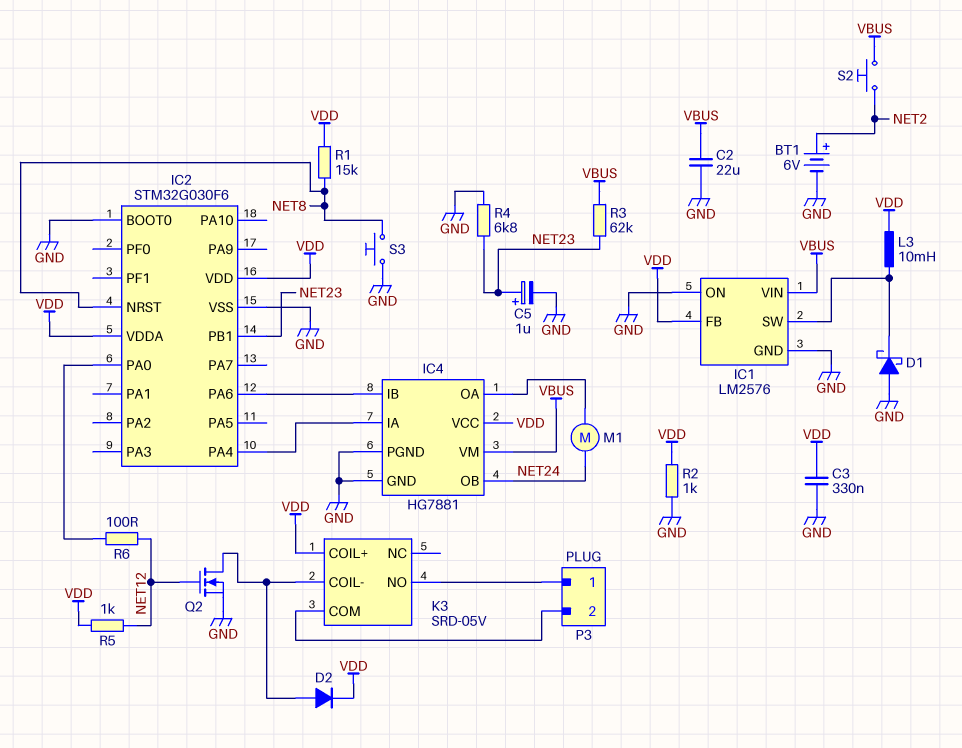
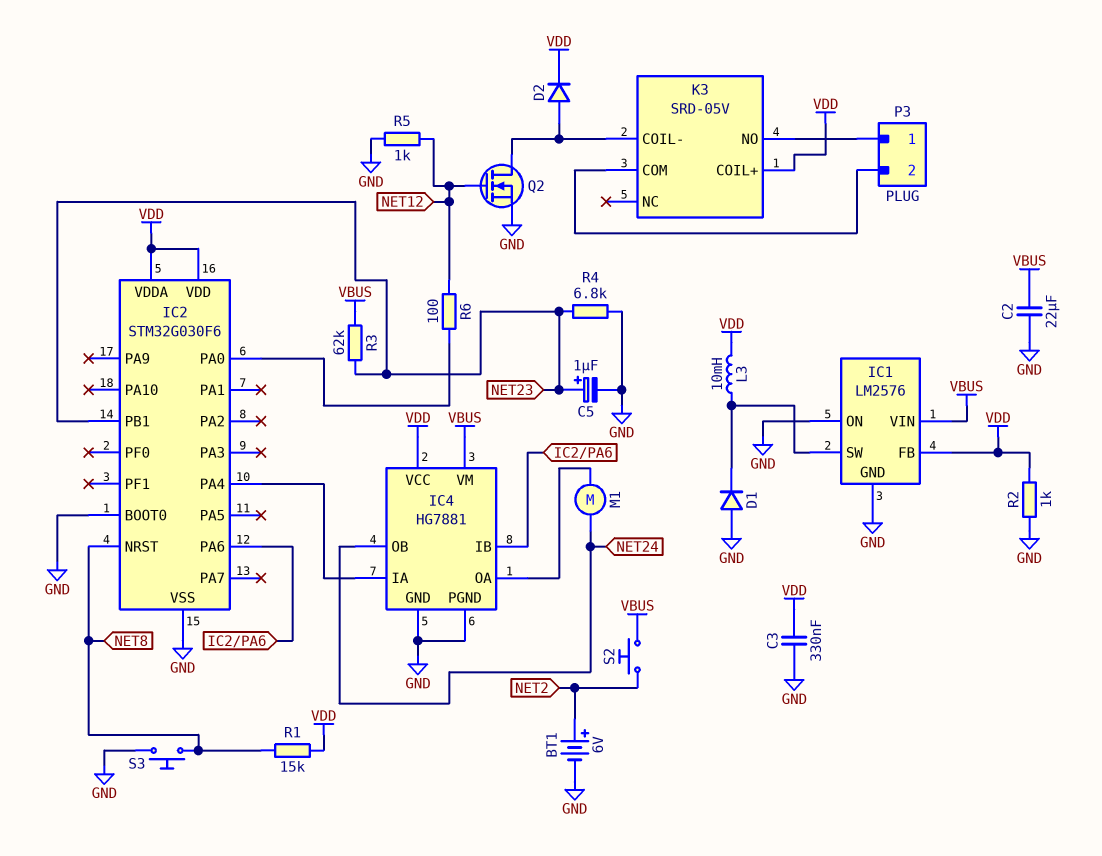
D1: schottky (A GND, K IC1/SW) -> diode (A GND, K IC1/SW)
R5: 1k (NET12, VDD) -> 1k (GND, NET12)

